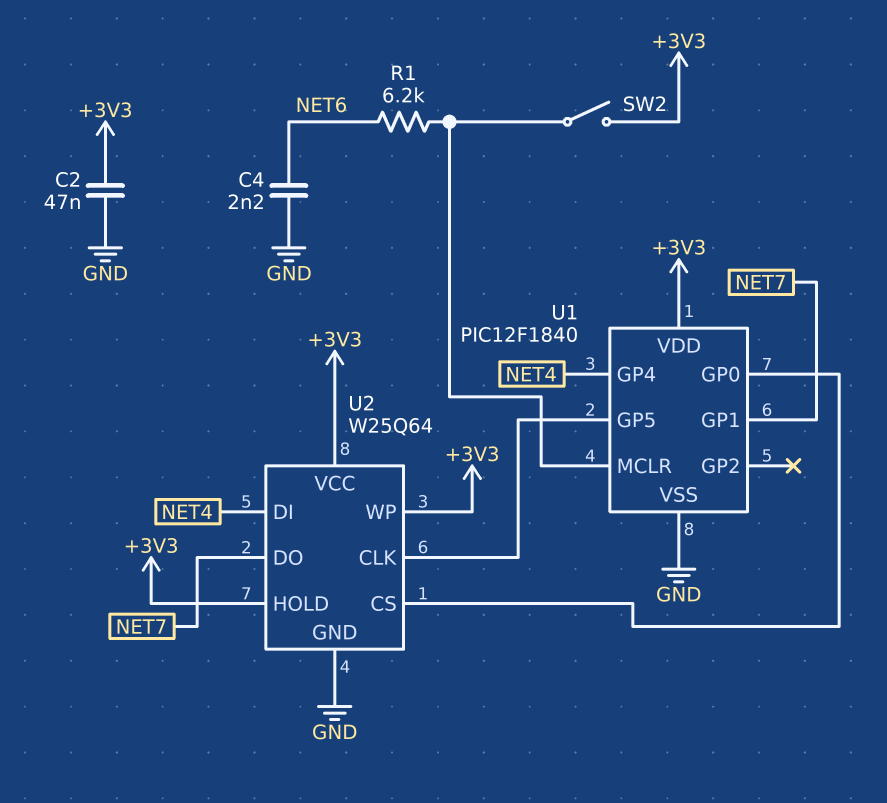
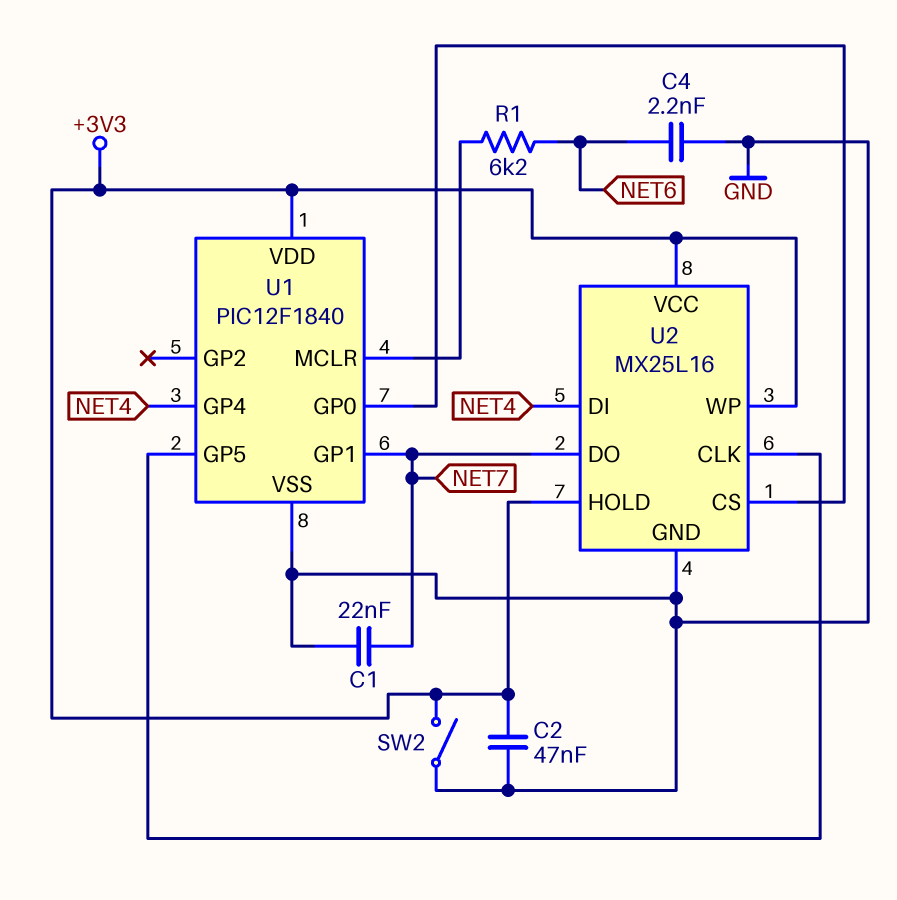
C1: none -> 22nF (GND, NET7)
SW2: switch (+3V3, U1/MCLR) -> switch (+3V3, GND)
U2: W25Q64 -> MX25L16

